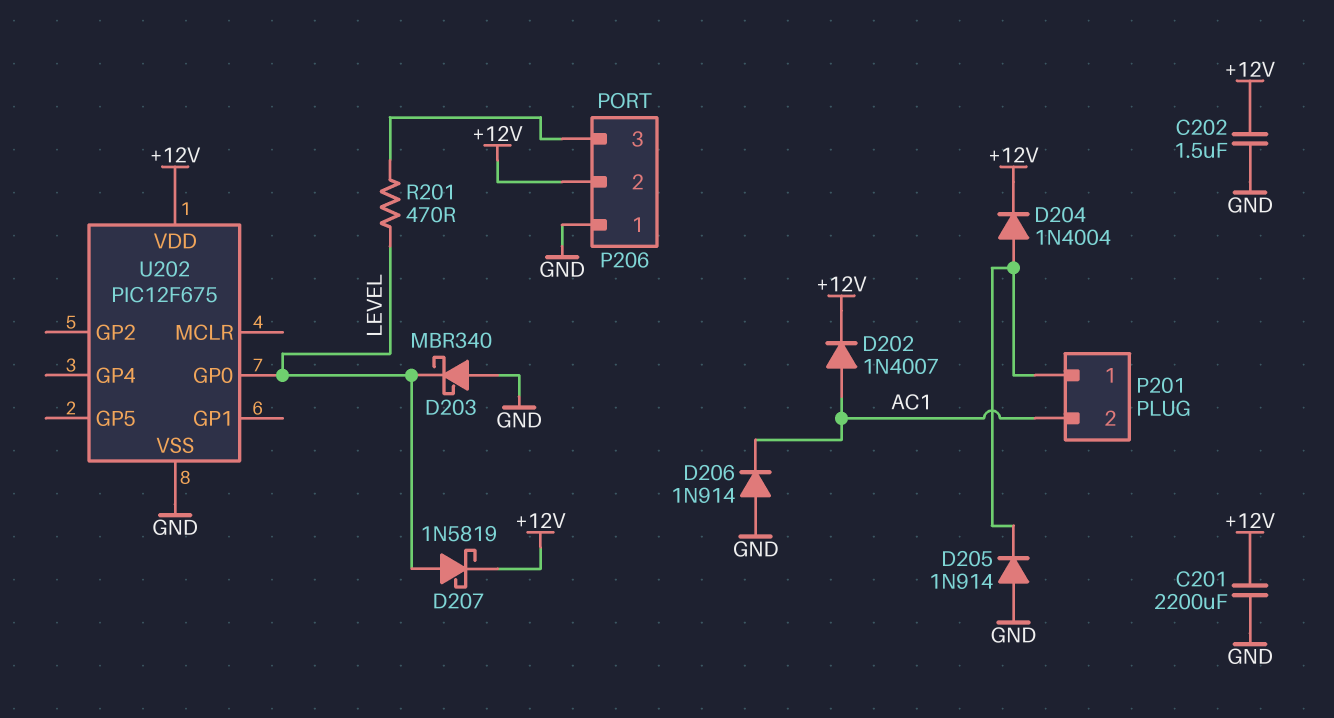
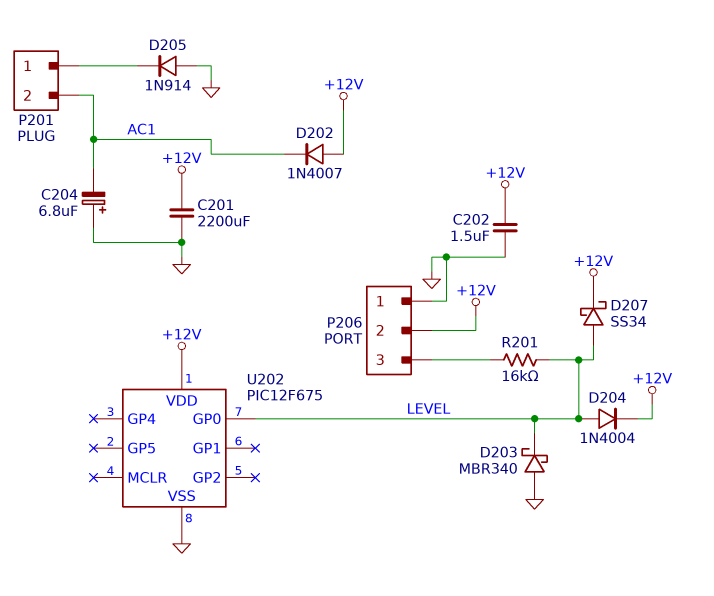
C204: none -> 6.8uF (plus GND, minus AC1)
D202: diode 1N4007 (A AC1, K +12V) -> diode 1N4007 (A +12V, K AC1)
D204: diode 1N4004 (A P201/1, K +12V) -> diode 1N4004 (A LEVEL, K +12V)
D206: diode 1N914 (A GND, K AC1) -> none
D207: schottky 1N5819 (A LEVEL, K +12V) -> schottky SS34 (A LEVEL, K +12V)
R201: 470 (LEVEL, P206/3) -> 16k (LEVEL, P206/3)

